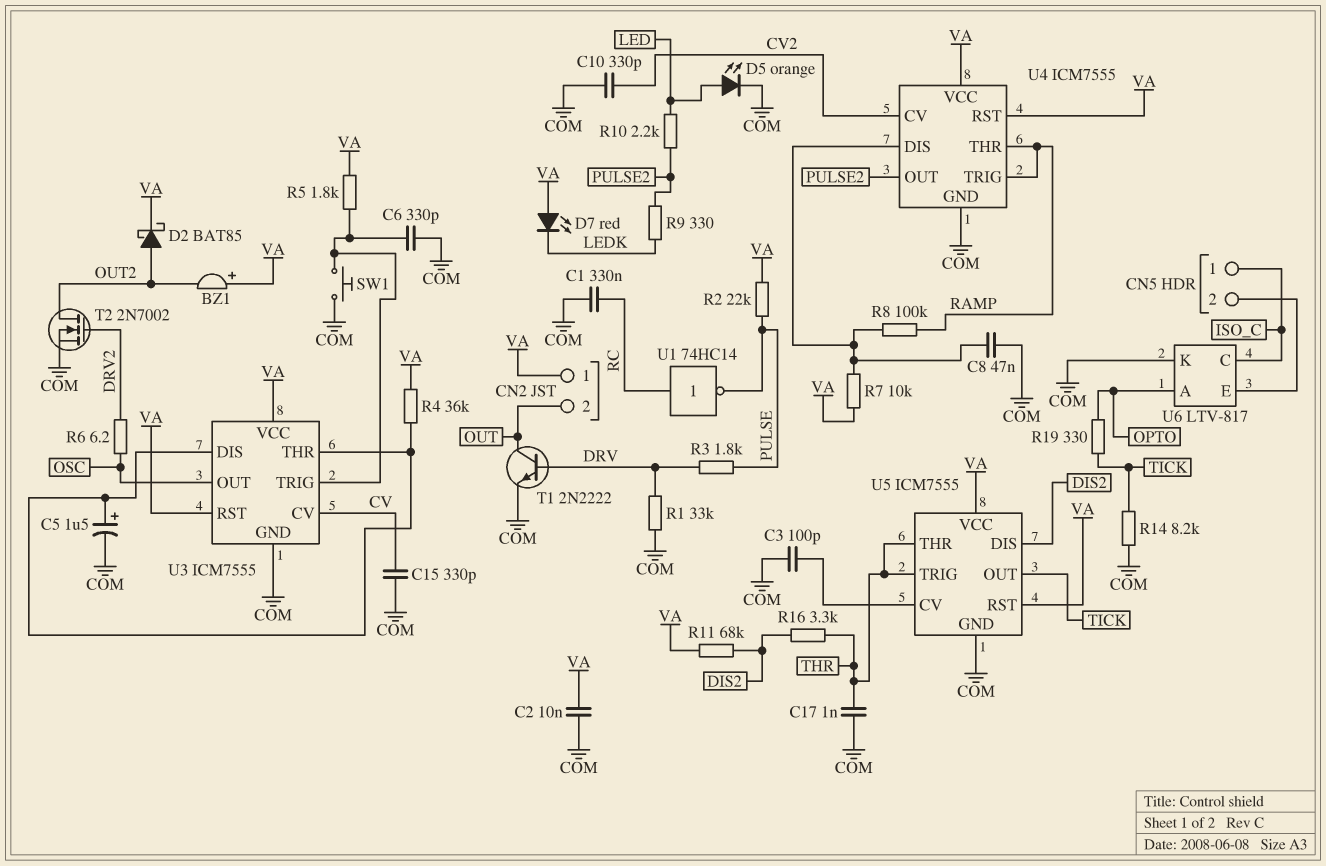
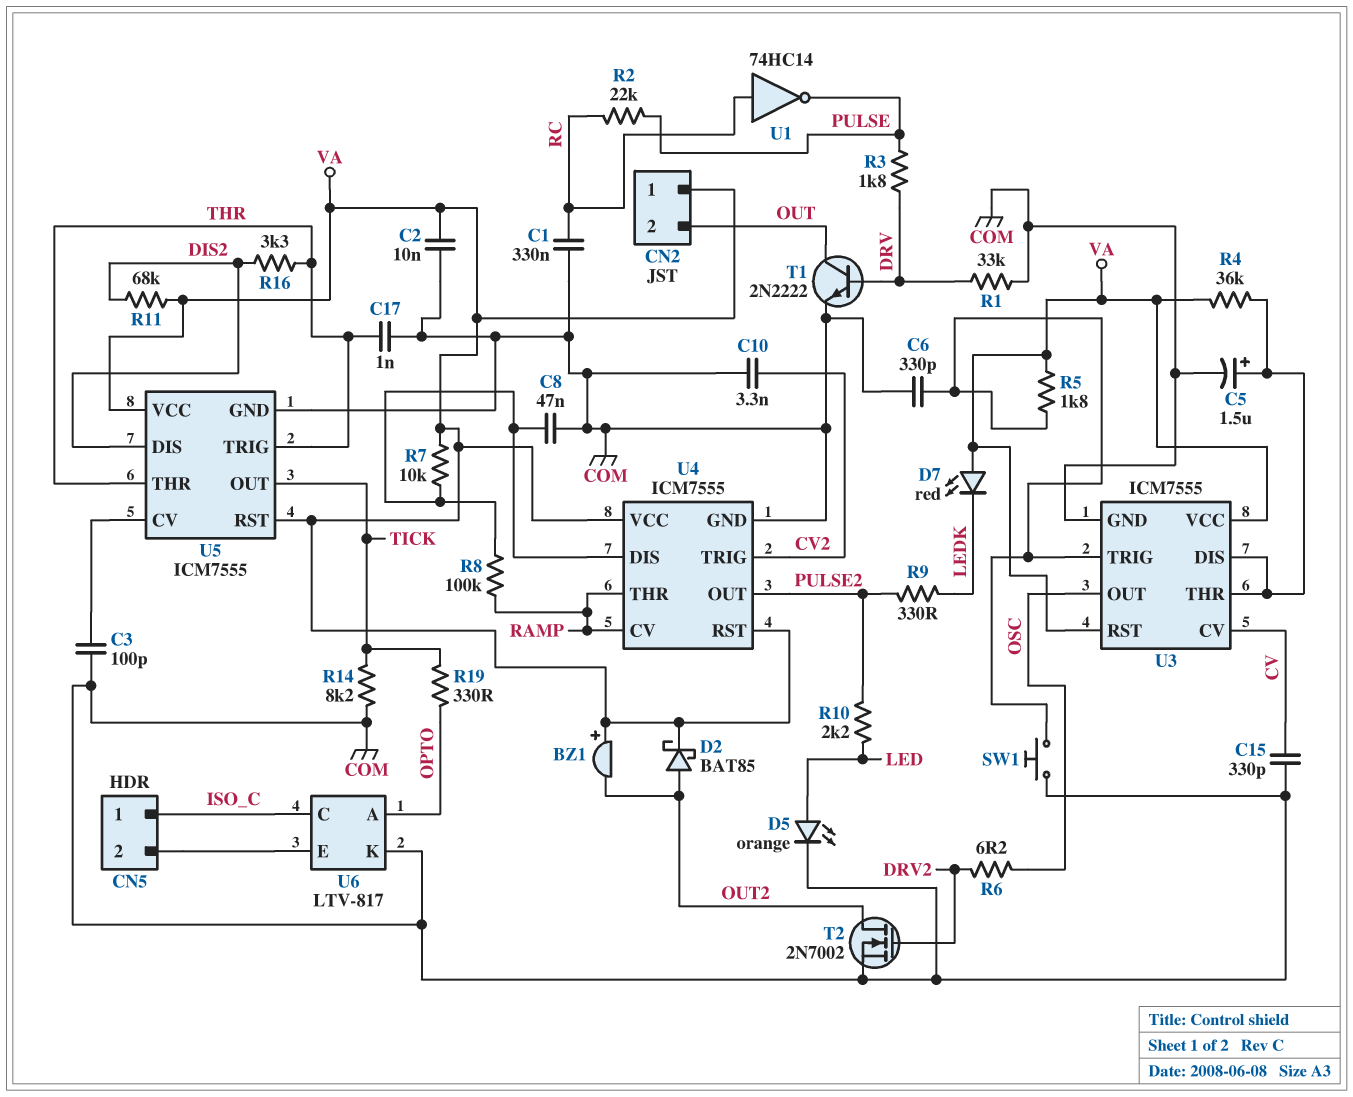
C10: 330pF (COM, CV2) -> 3.3nF (COM, CV2)
R2: 22k (PULSE, VA) -> 22k (PULSE, RC)
U4 pin CV: CV2 -> RAMP
U4 pin TRIG: RAMP -> CV2

